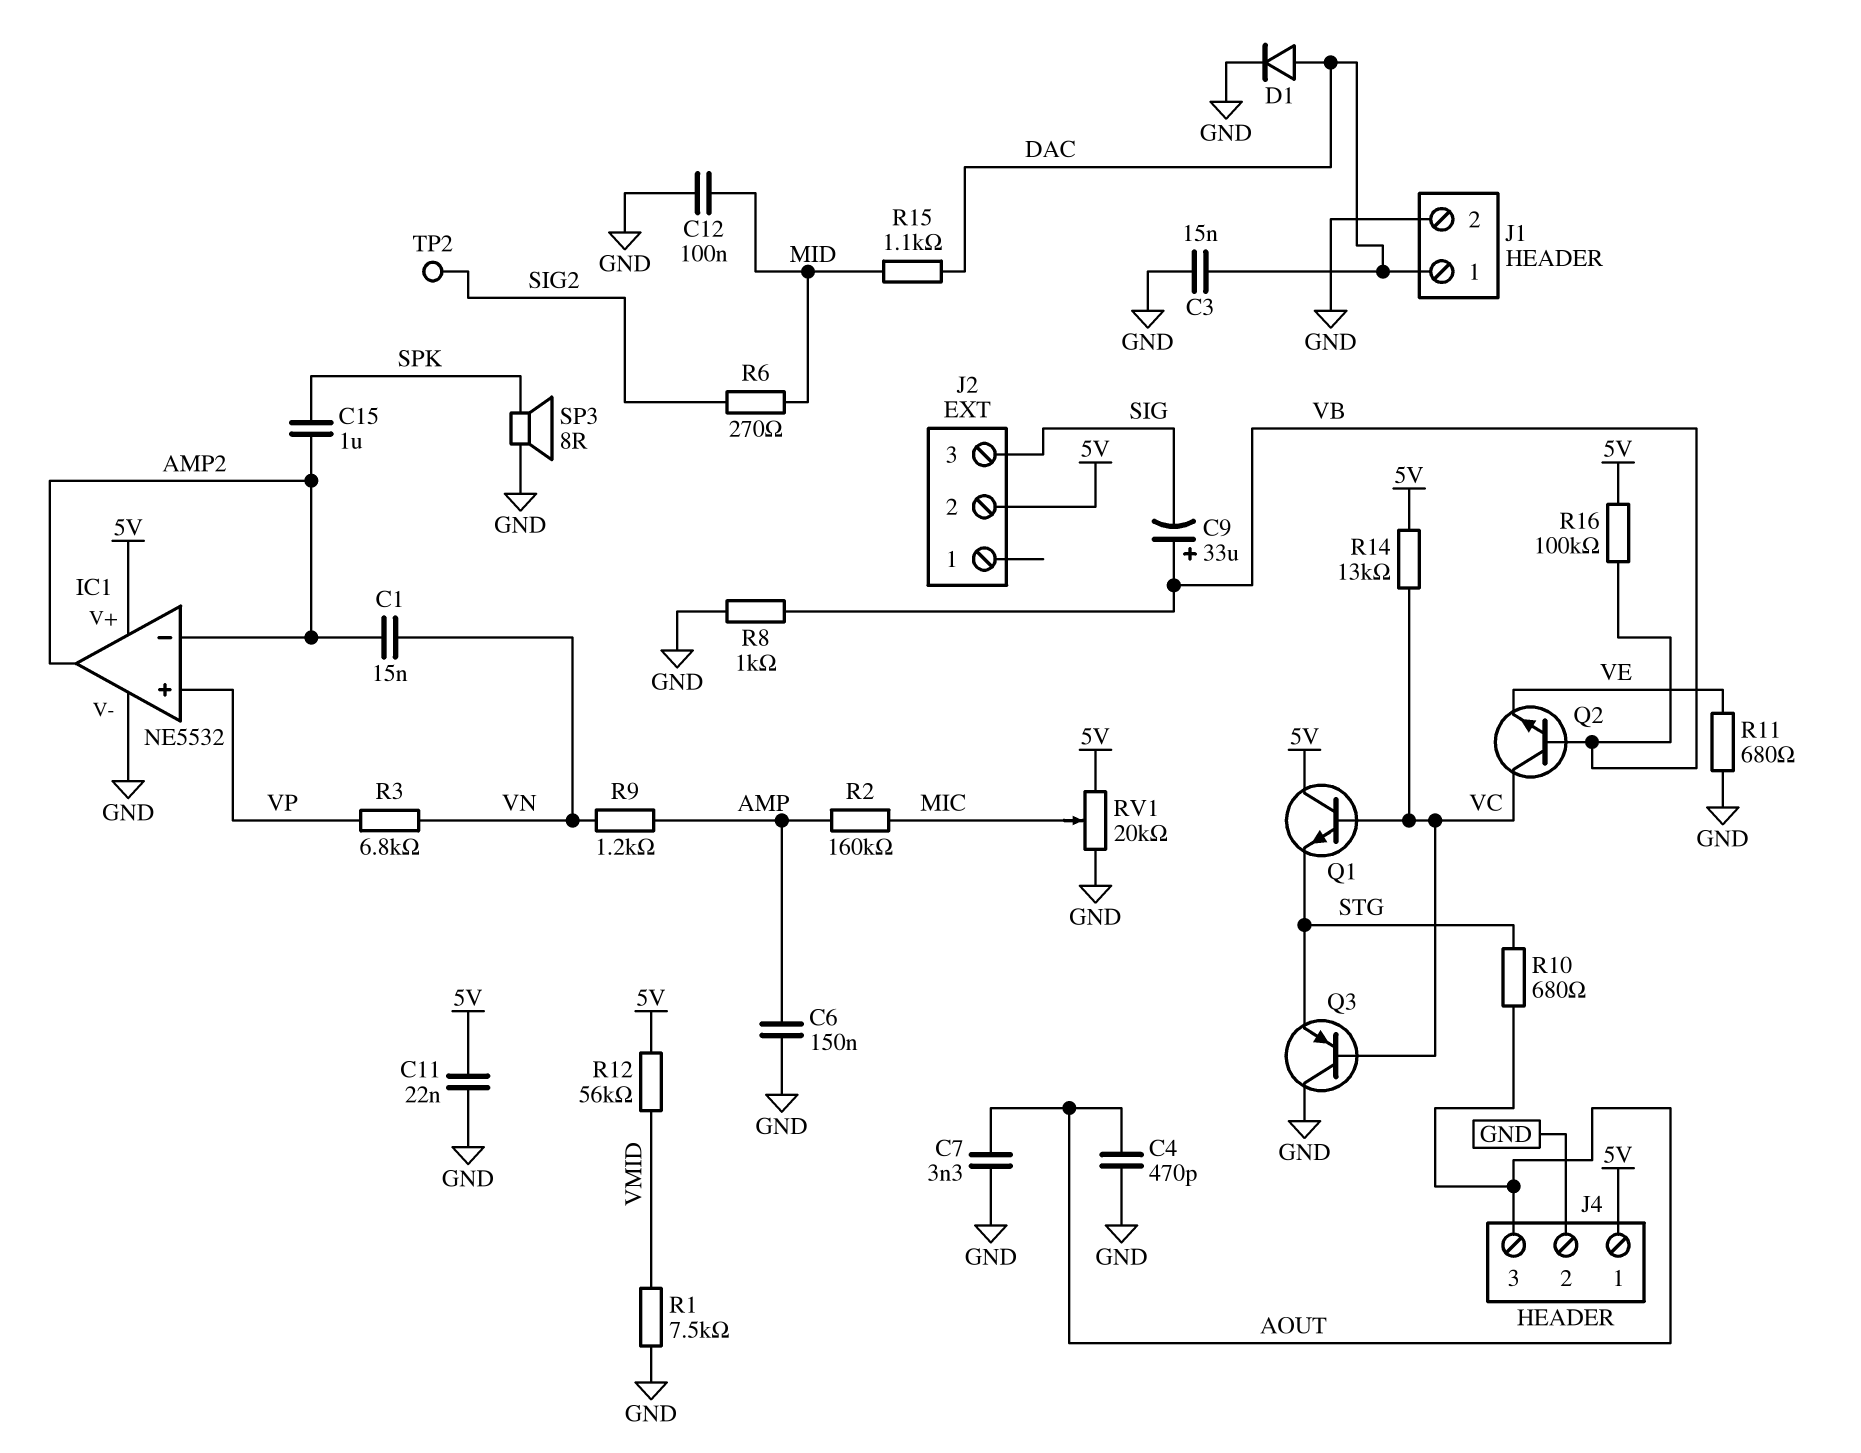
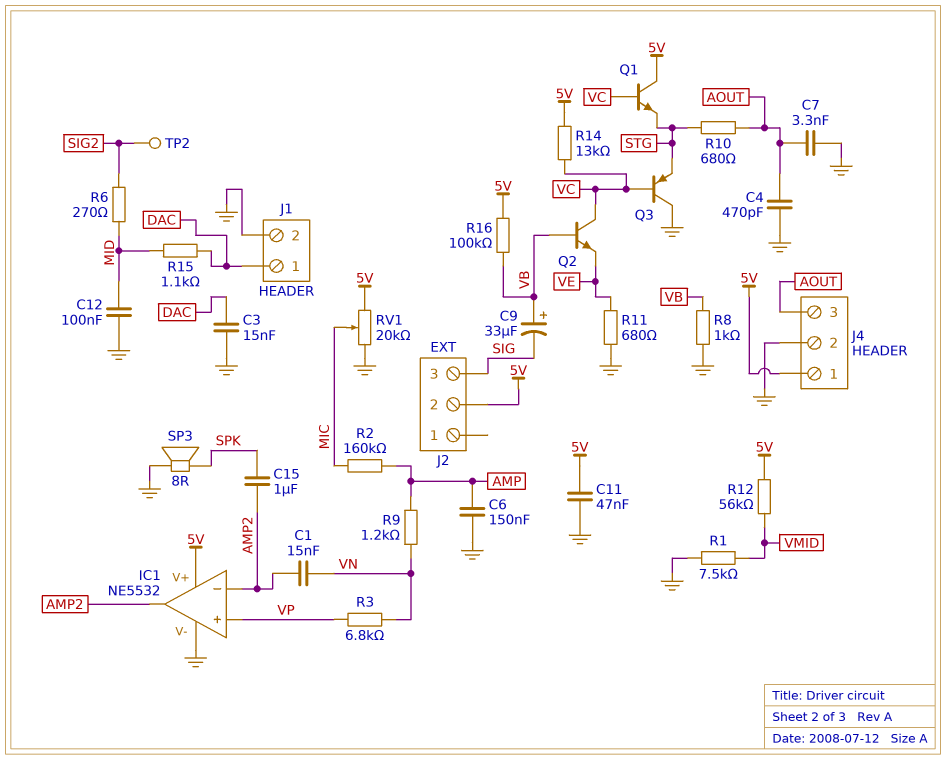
C11: 22nF (5V, GND) -> 47nF (5V, GND)
D1: diode (A DAC, K GND) -> none

